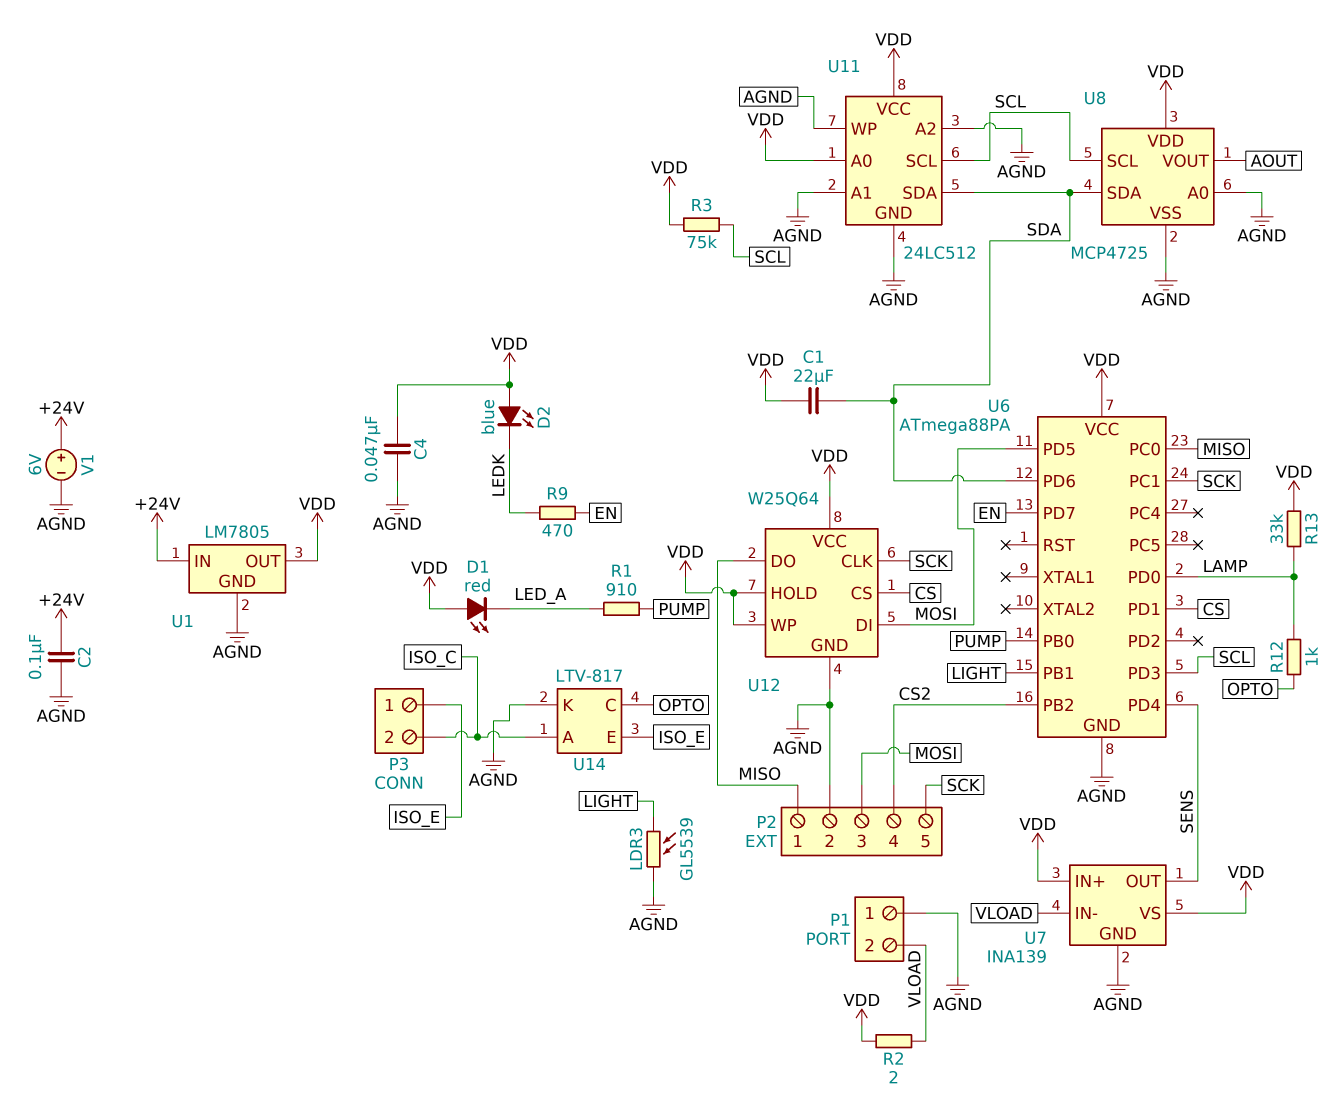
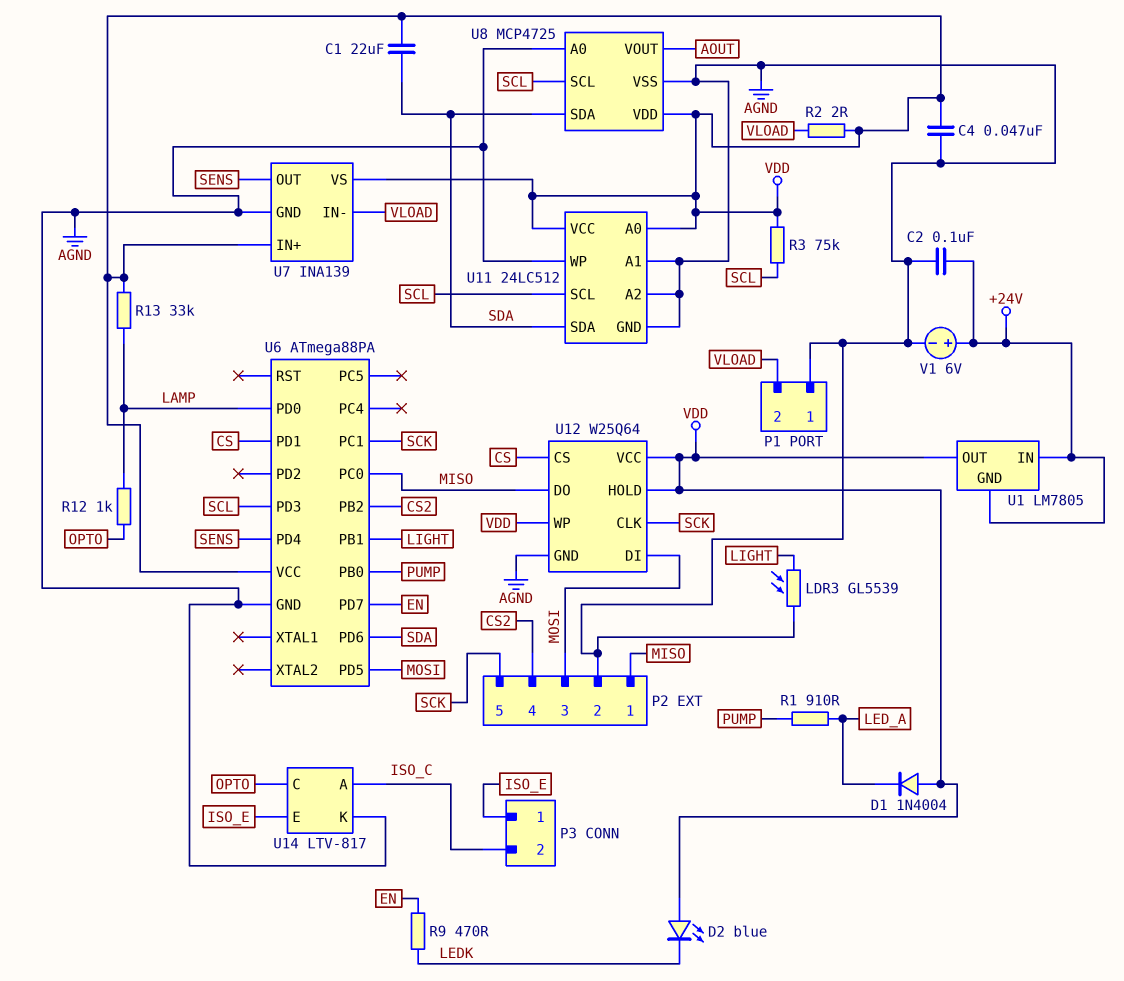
D1: LED red (A VDD, K LED_A) -> diode 1N4004 (A VDD, K LED_A)
U1 pin GND: AGND -> +24V

